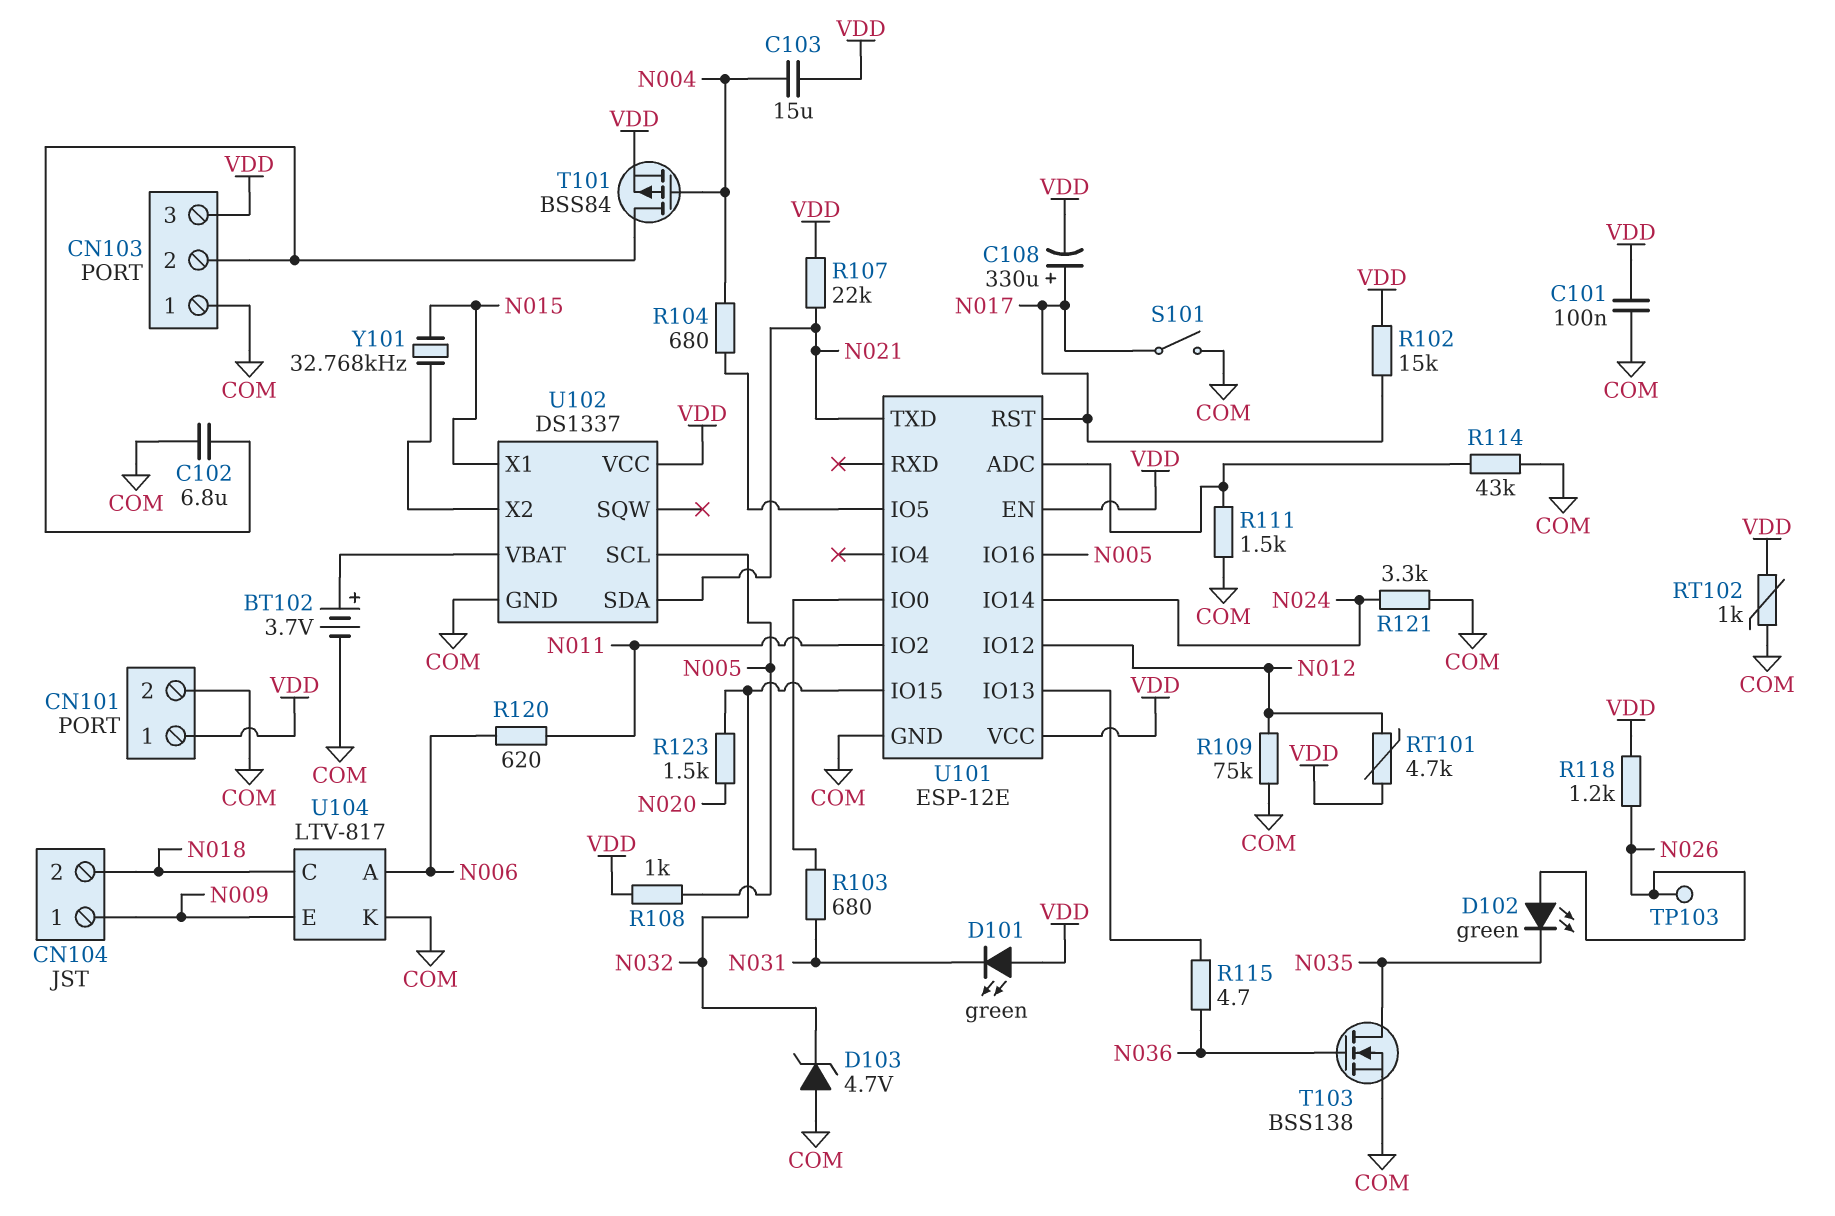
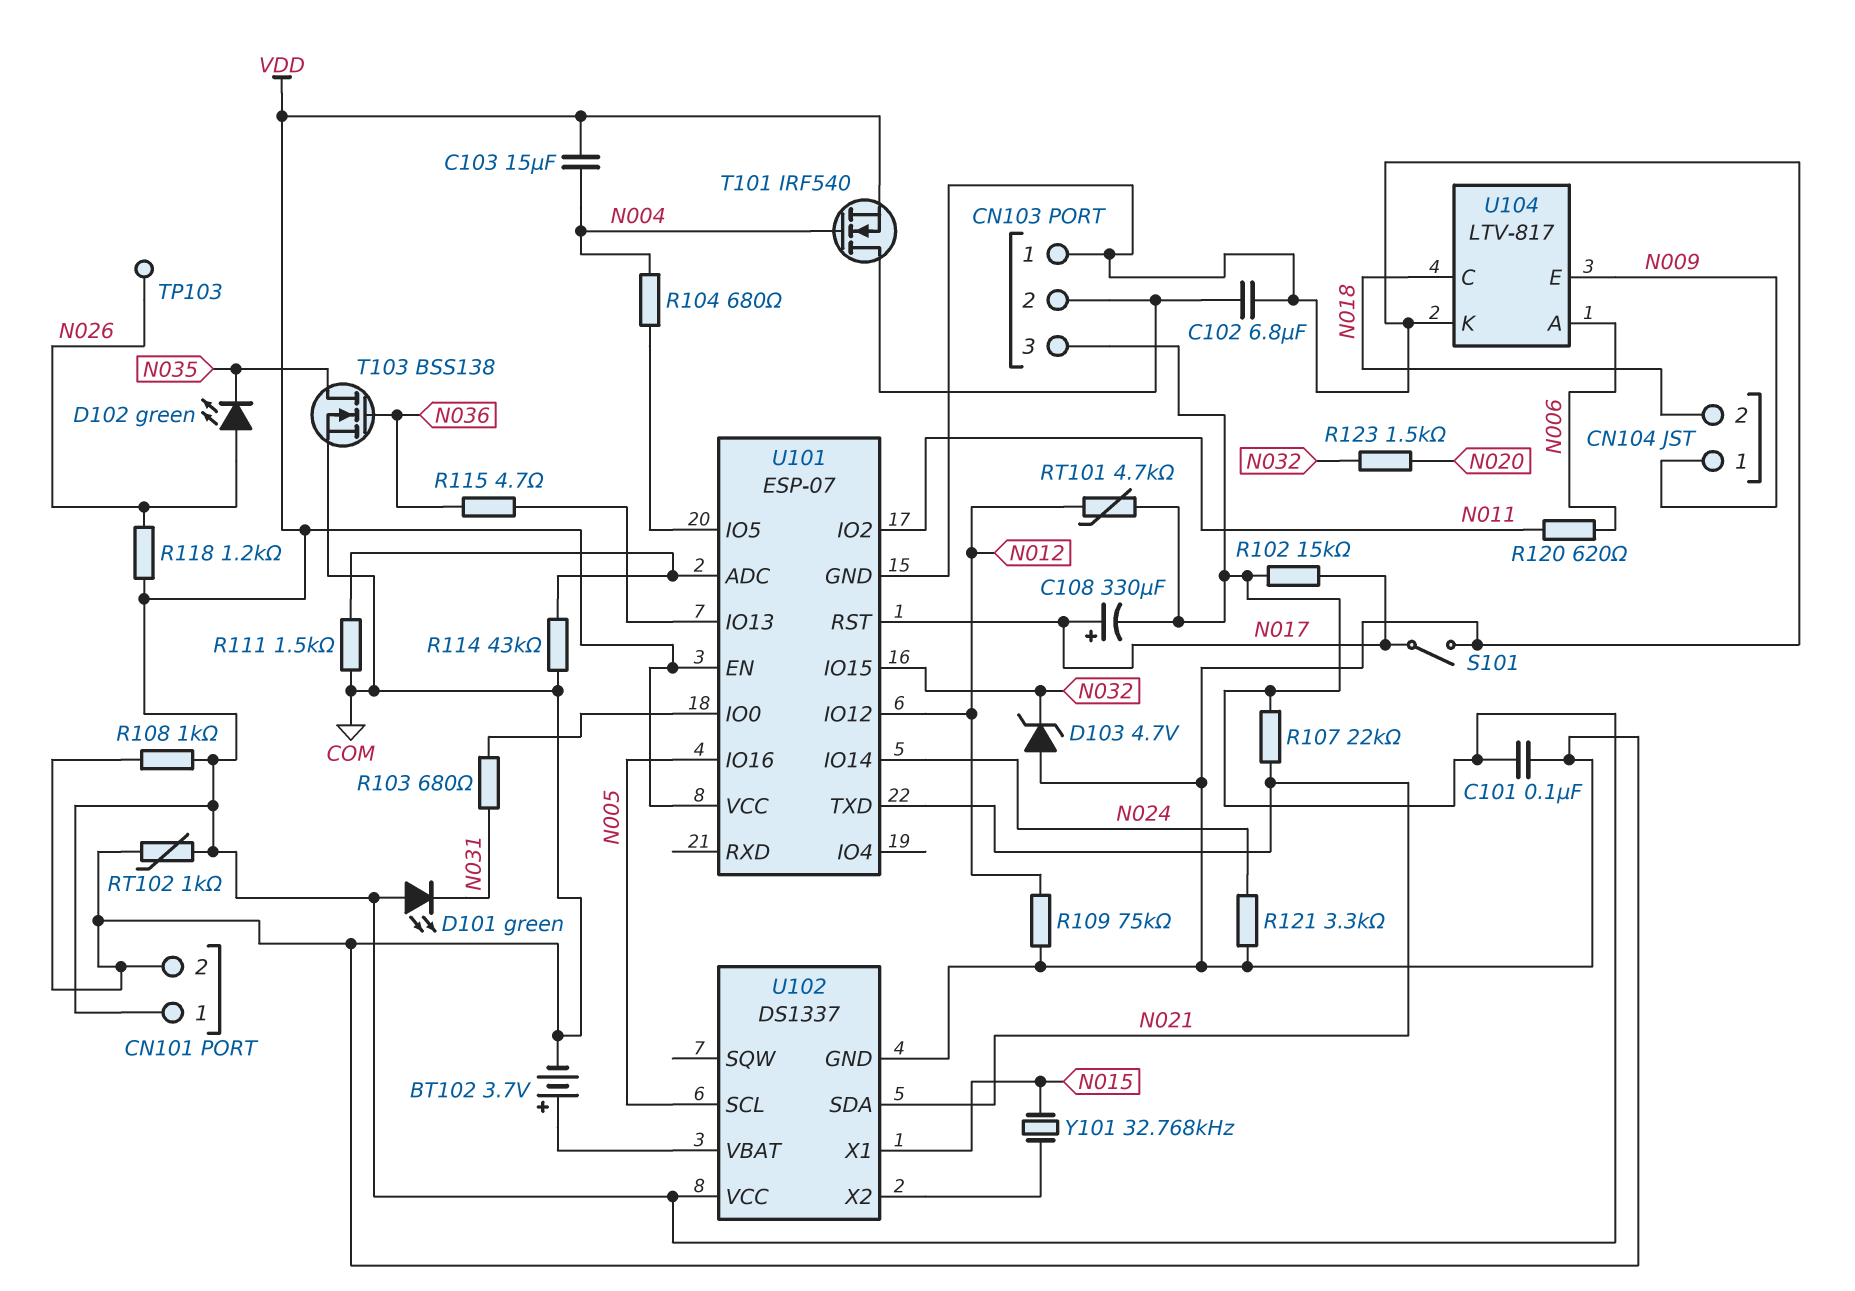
R108: 1k (N005, VDD) -> 1k (COM, VDD)
T101: PMOS BSS84 (G N004, D CN103/2, S VDD) -> NMOS IRF540 (G N004, D CN103/2, S VDD)
U101: ESP-12E -> ESP-07

